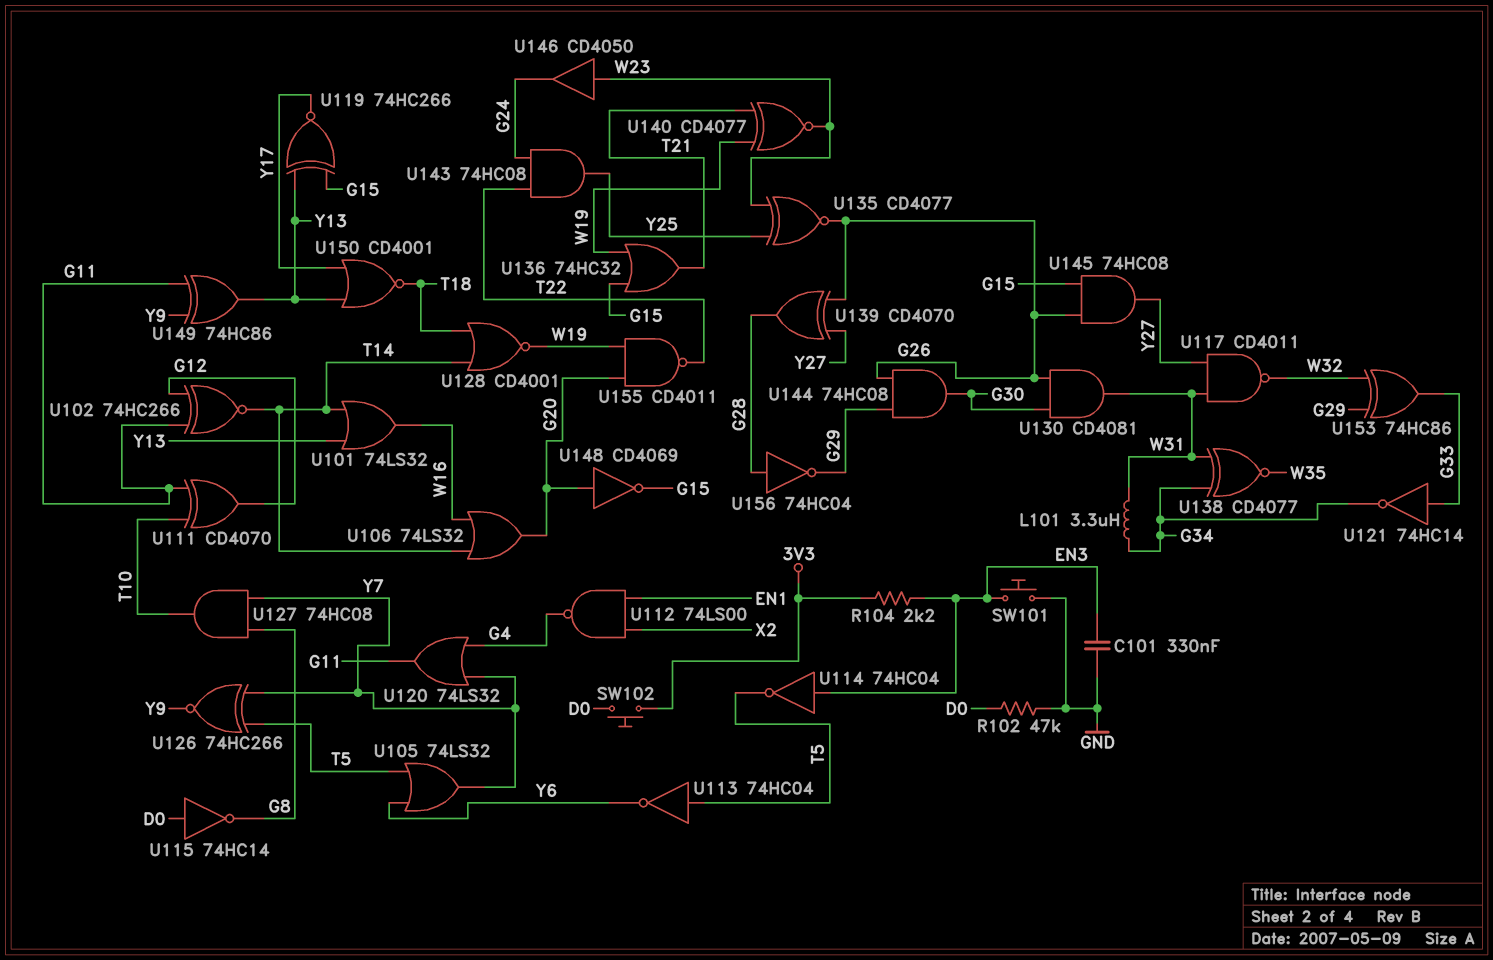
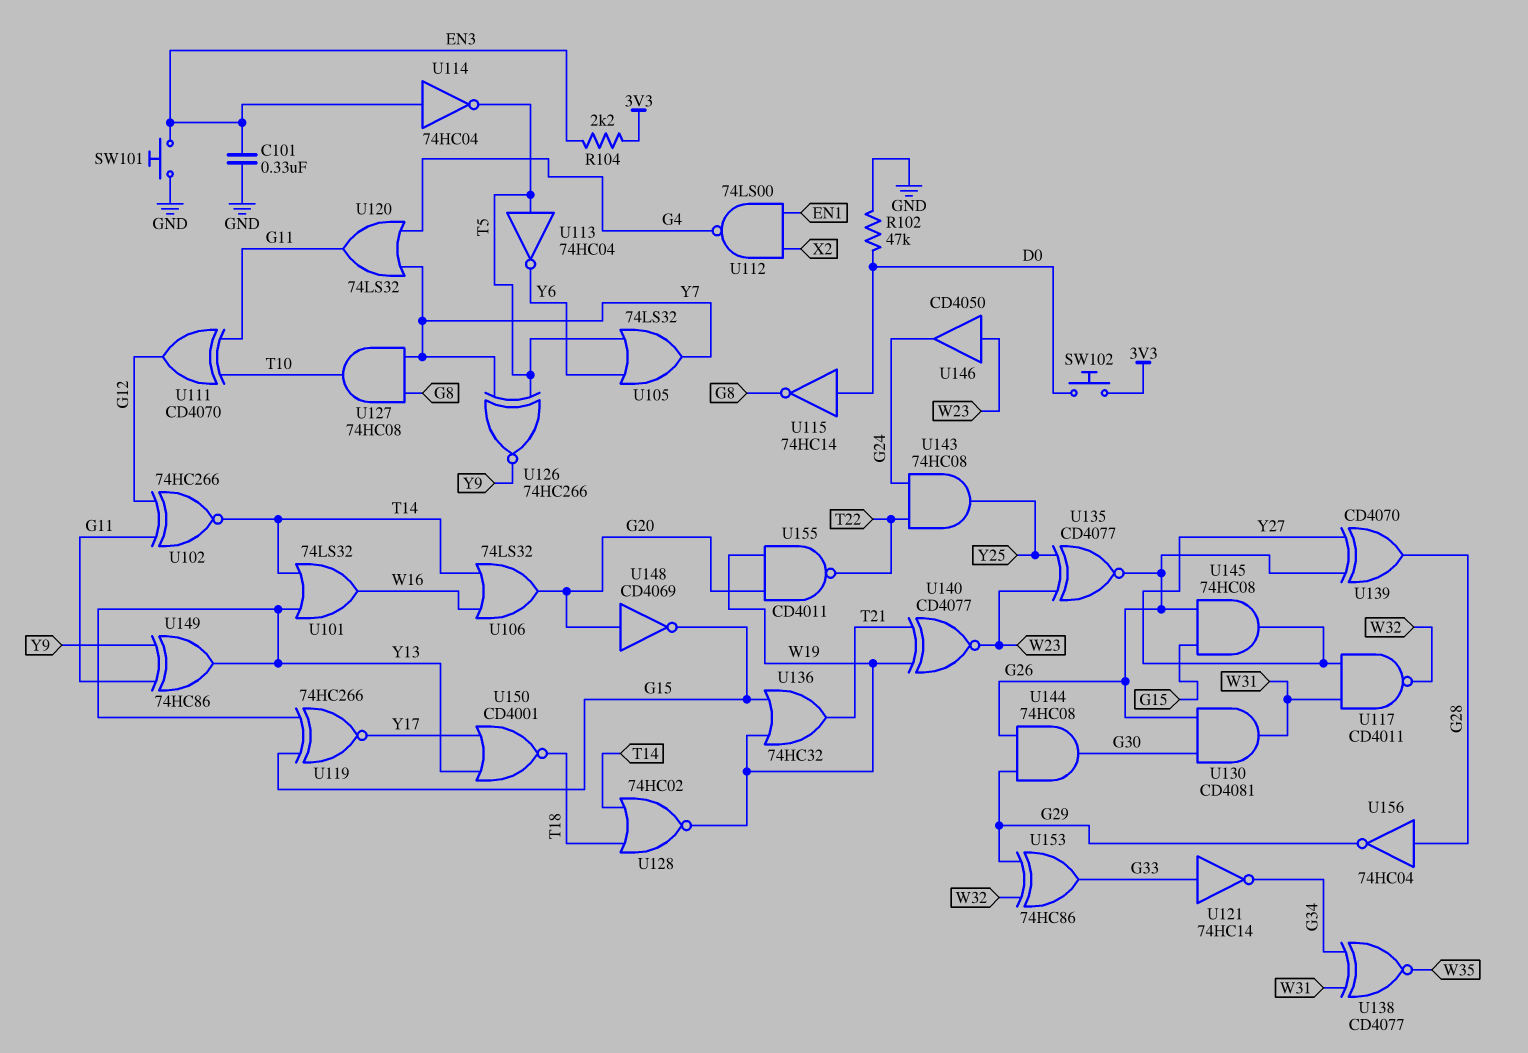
L101: 3.3uH (G34, W31) -> none
U128: NOR CD4001 (in T14, in T18, out W19) -> NOR 74HC02 (in T14, in T18, out W19)

